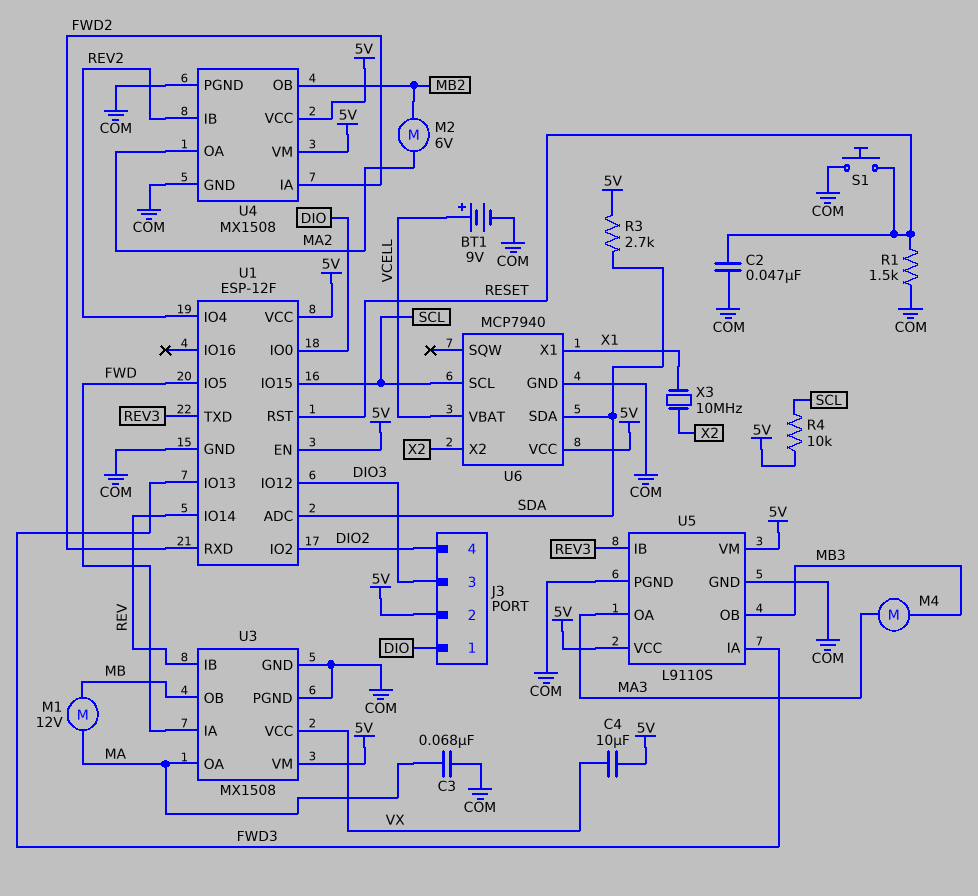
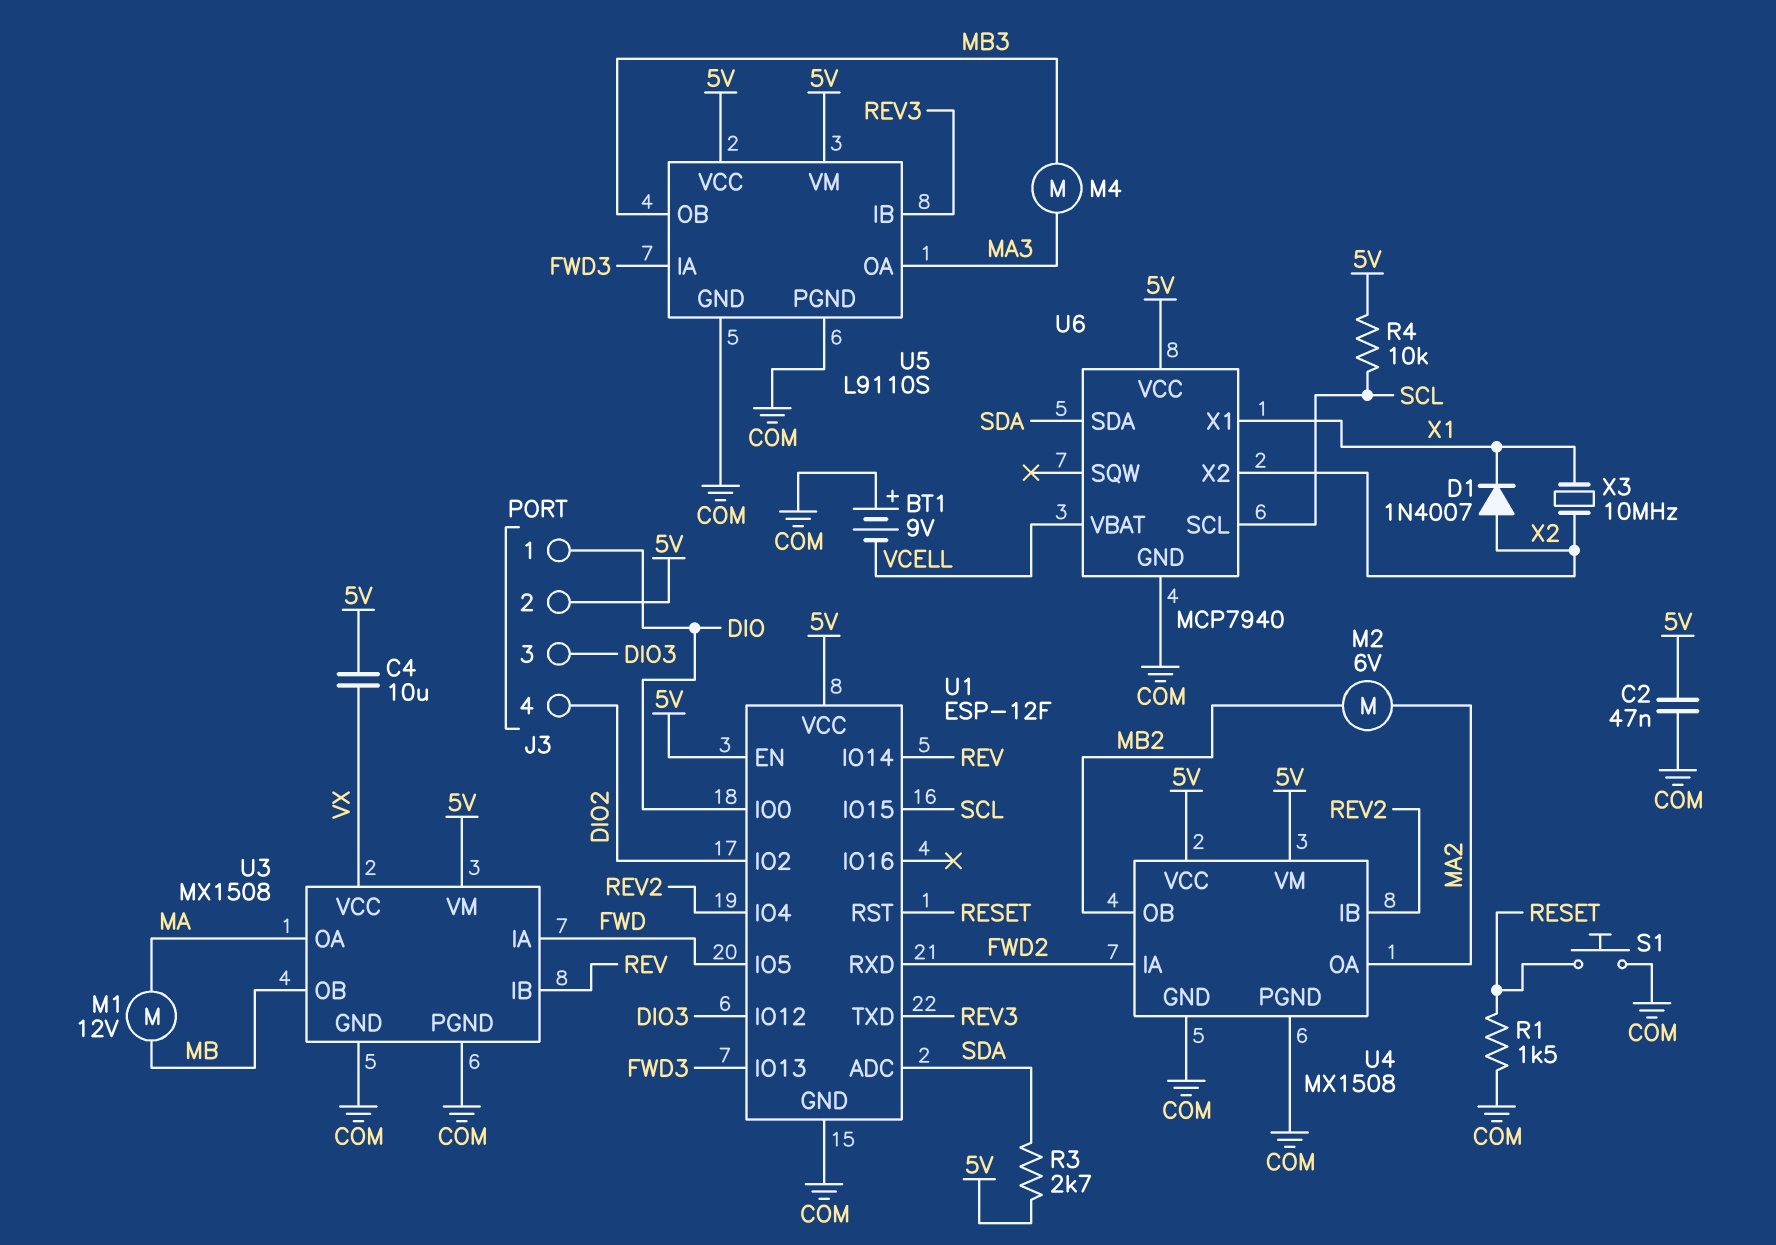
BT1: 9V (plus VCELL, minus COM) -> 9V (plus COM, minus VCELL)
C2: 47nF (COM, RESET) -> 47nF (5V, COM)
C3: 68nF (COM, MA) -> none
D1: none -> diode 1N4007 (A X2, K X1)

